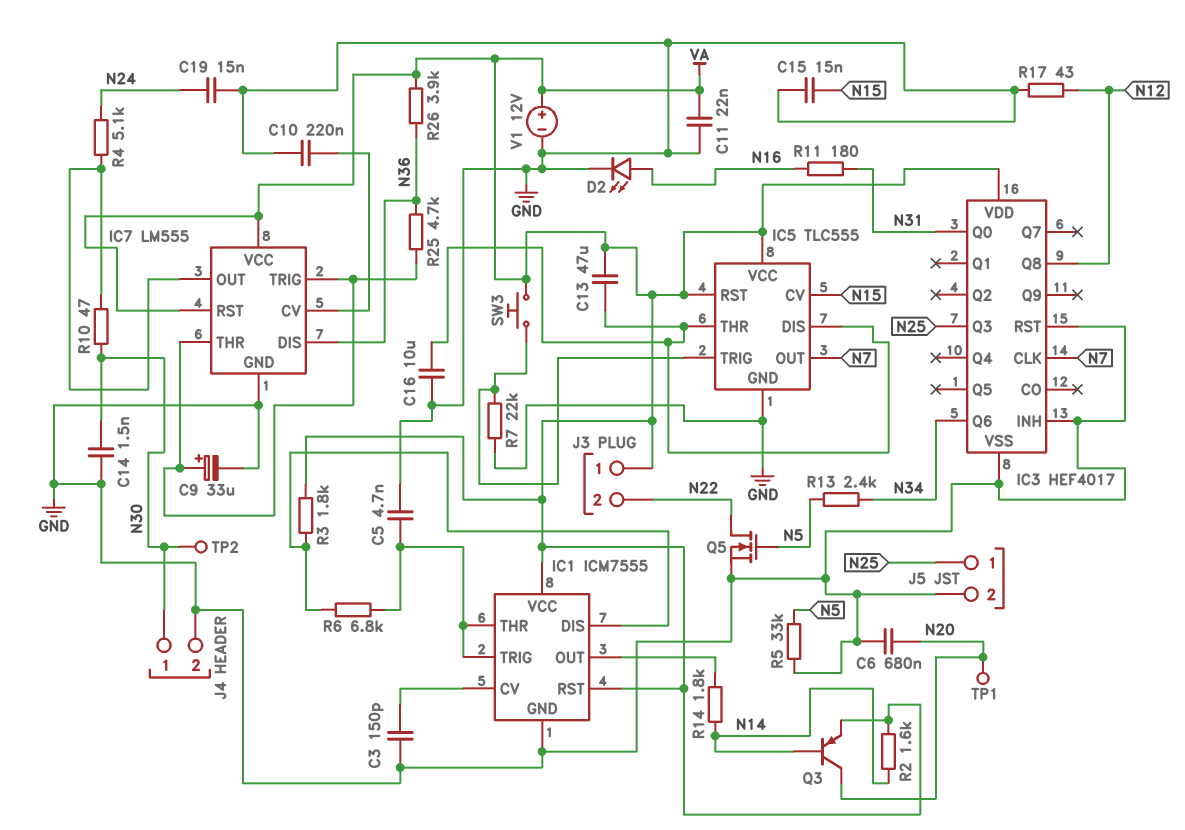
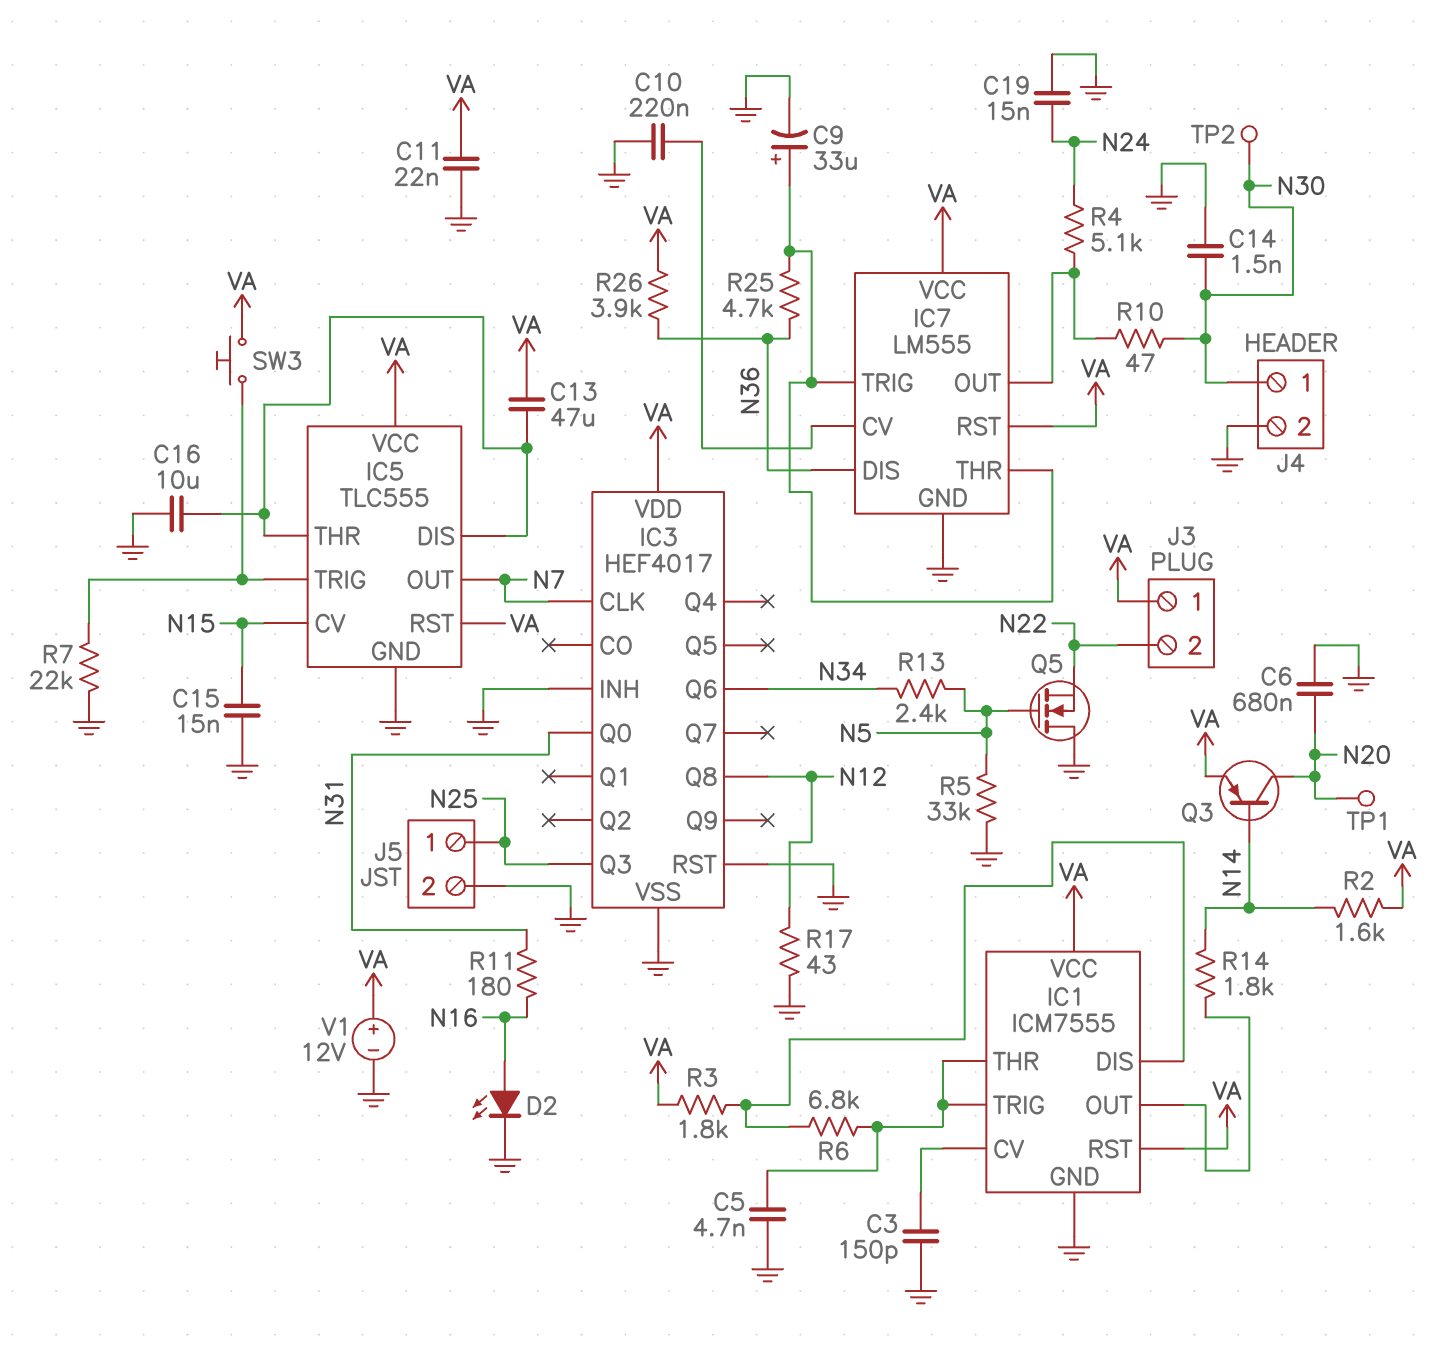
Q5: NMOS (G N5, D N22, S GND) -> NMOS (G N5, D GND, S N22)

